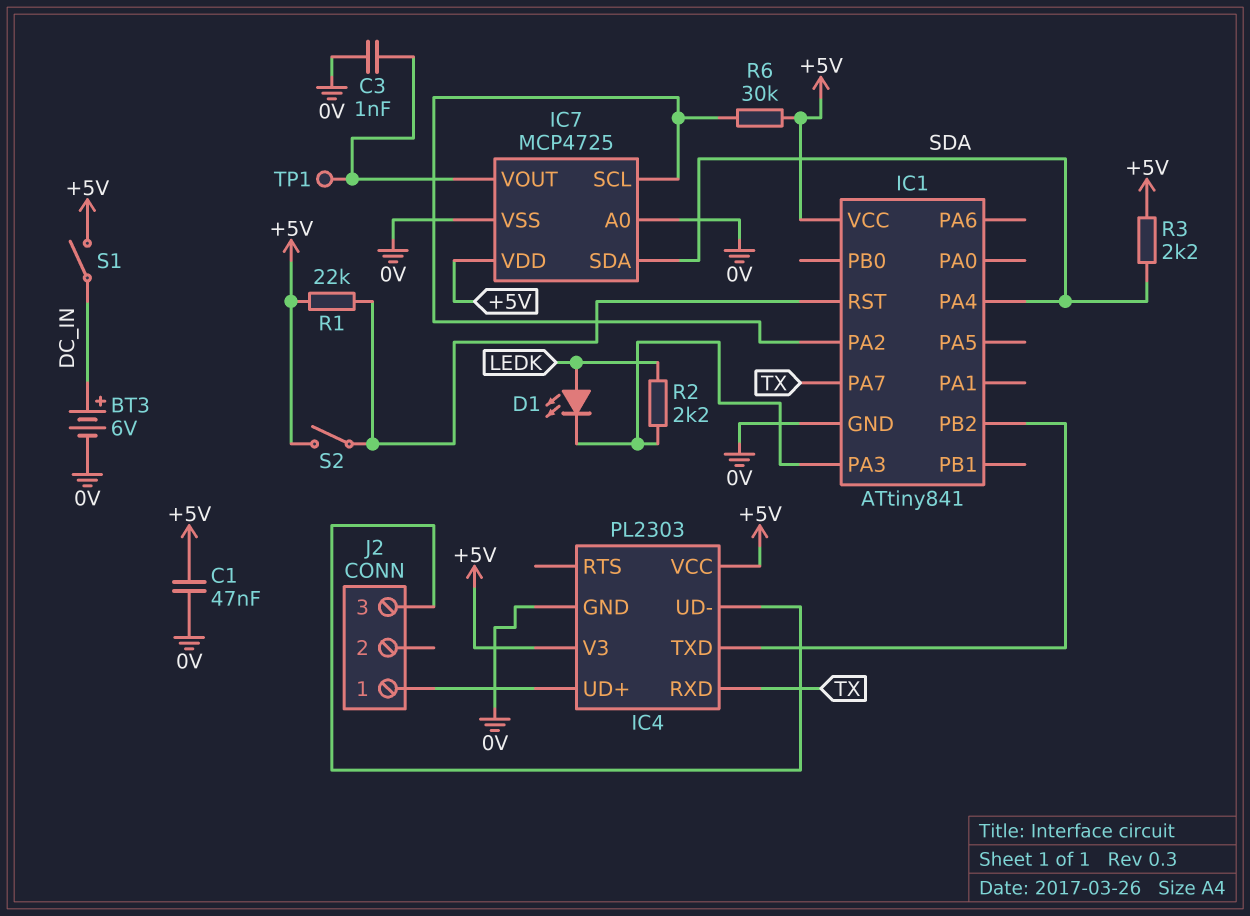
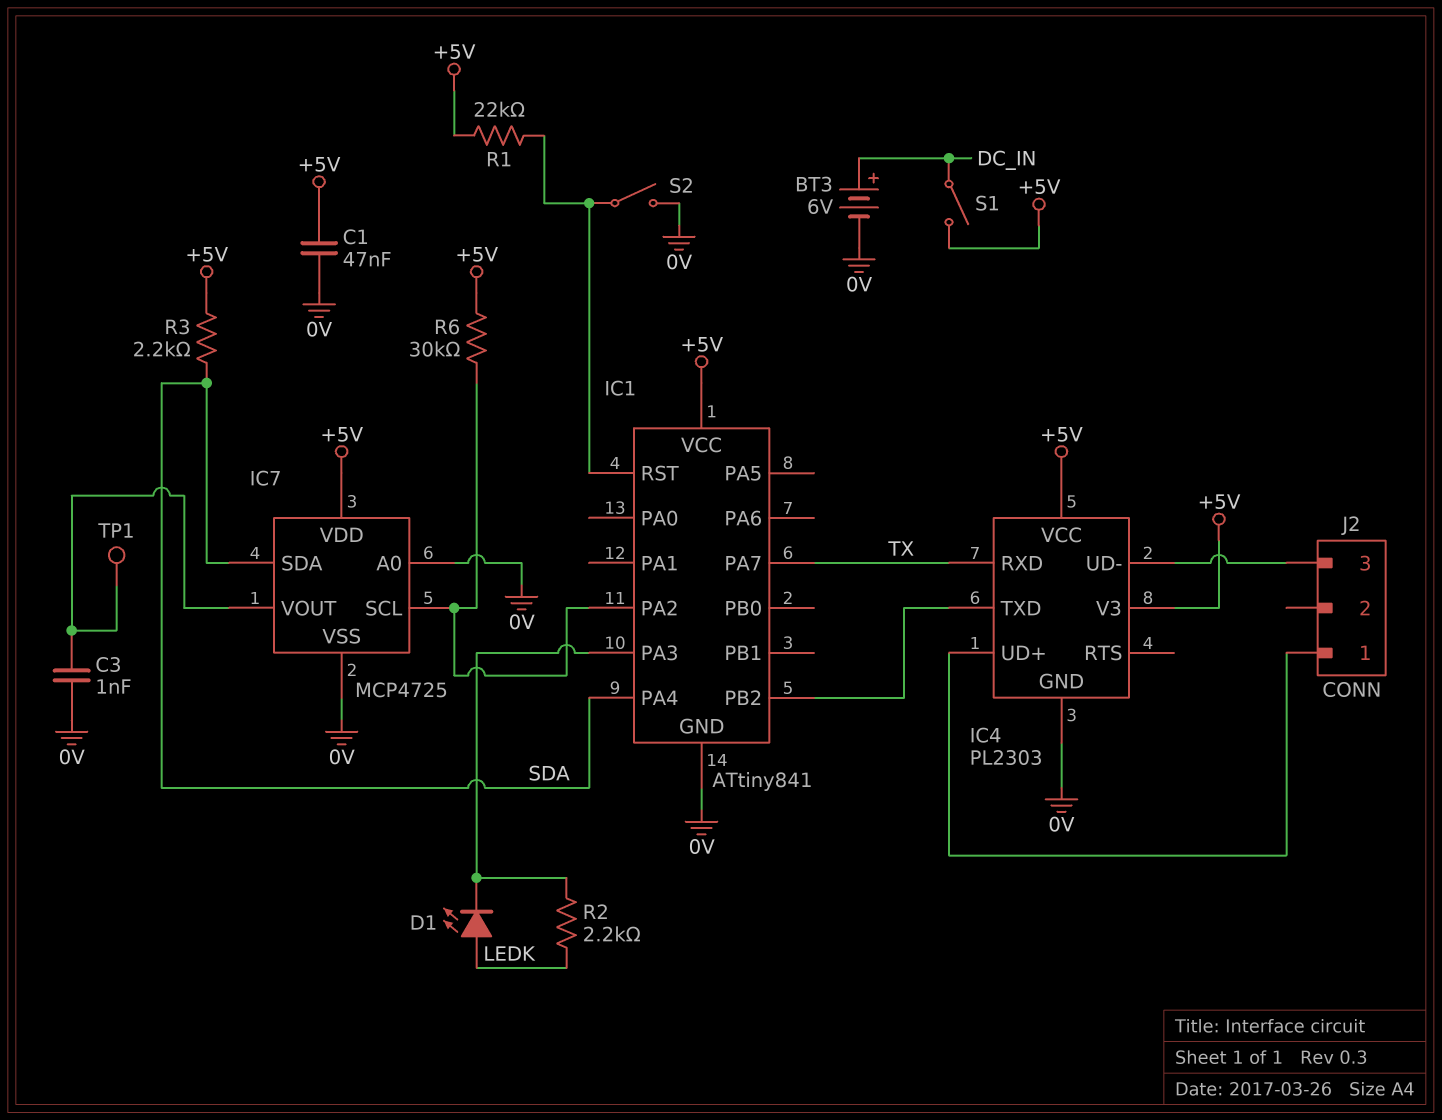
S2: switch (+5V, IC1/RST) -> switch (0V, IC1/RST)

